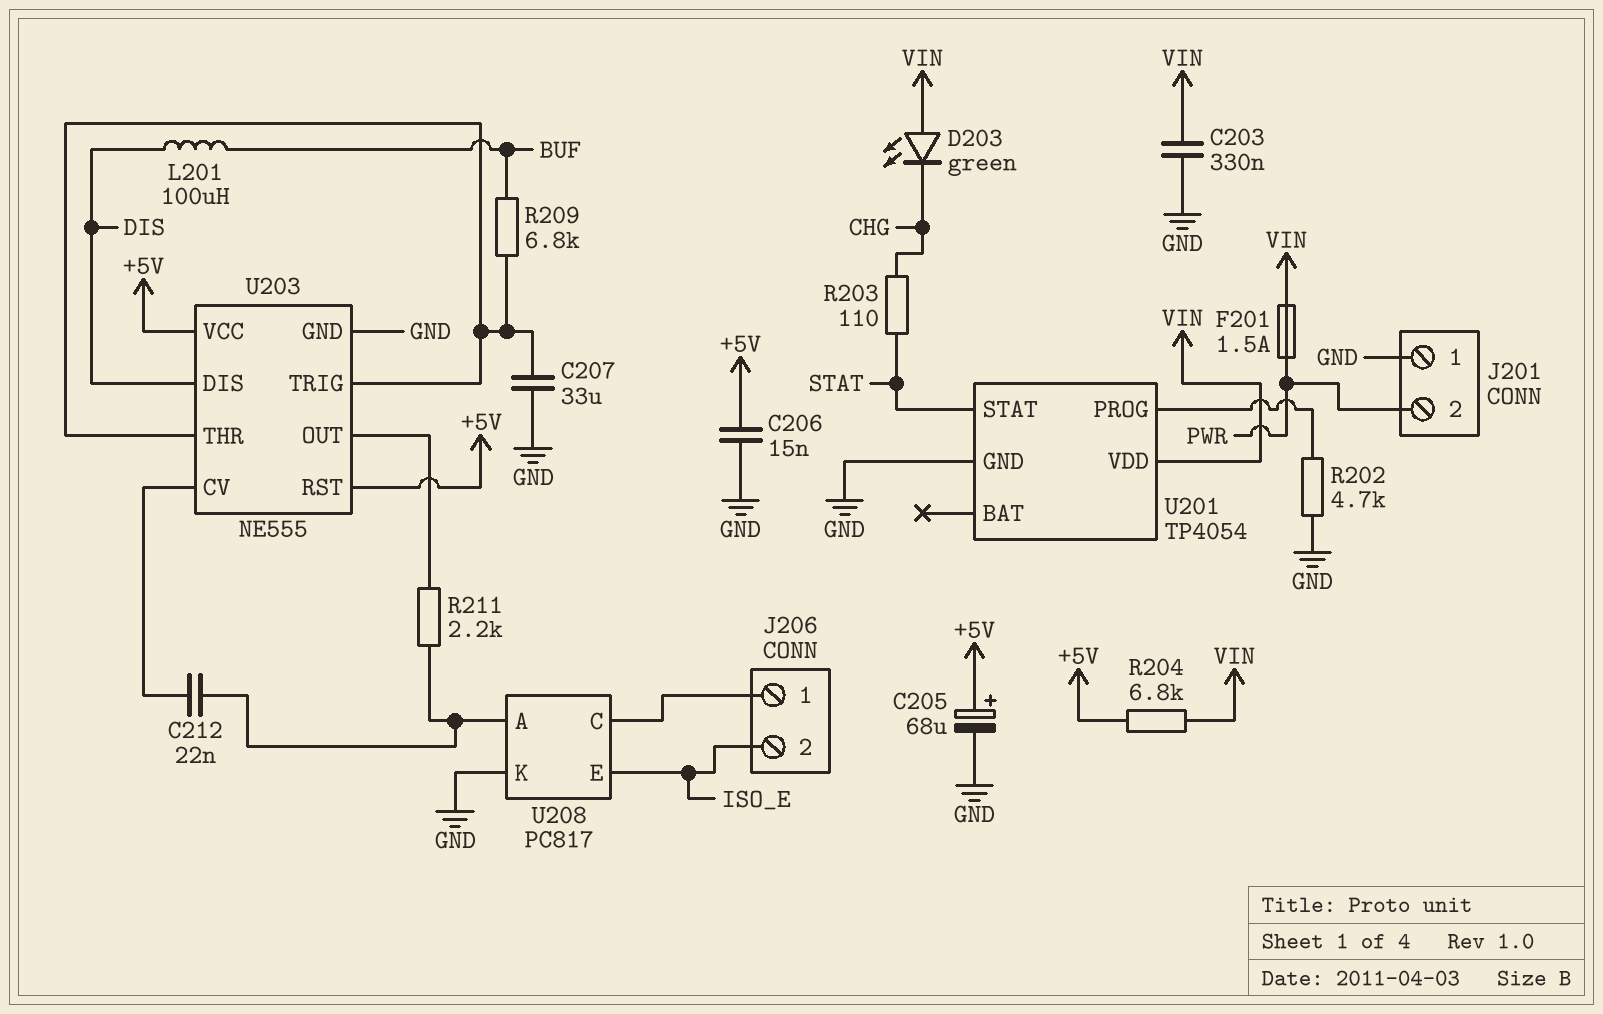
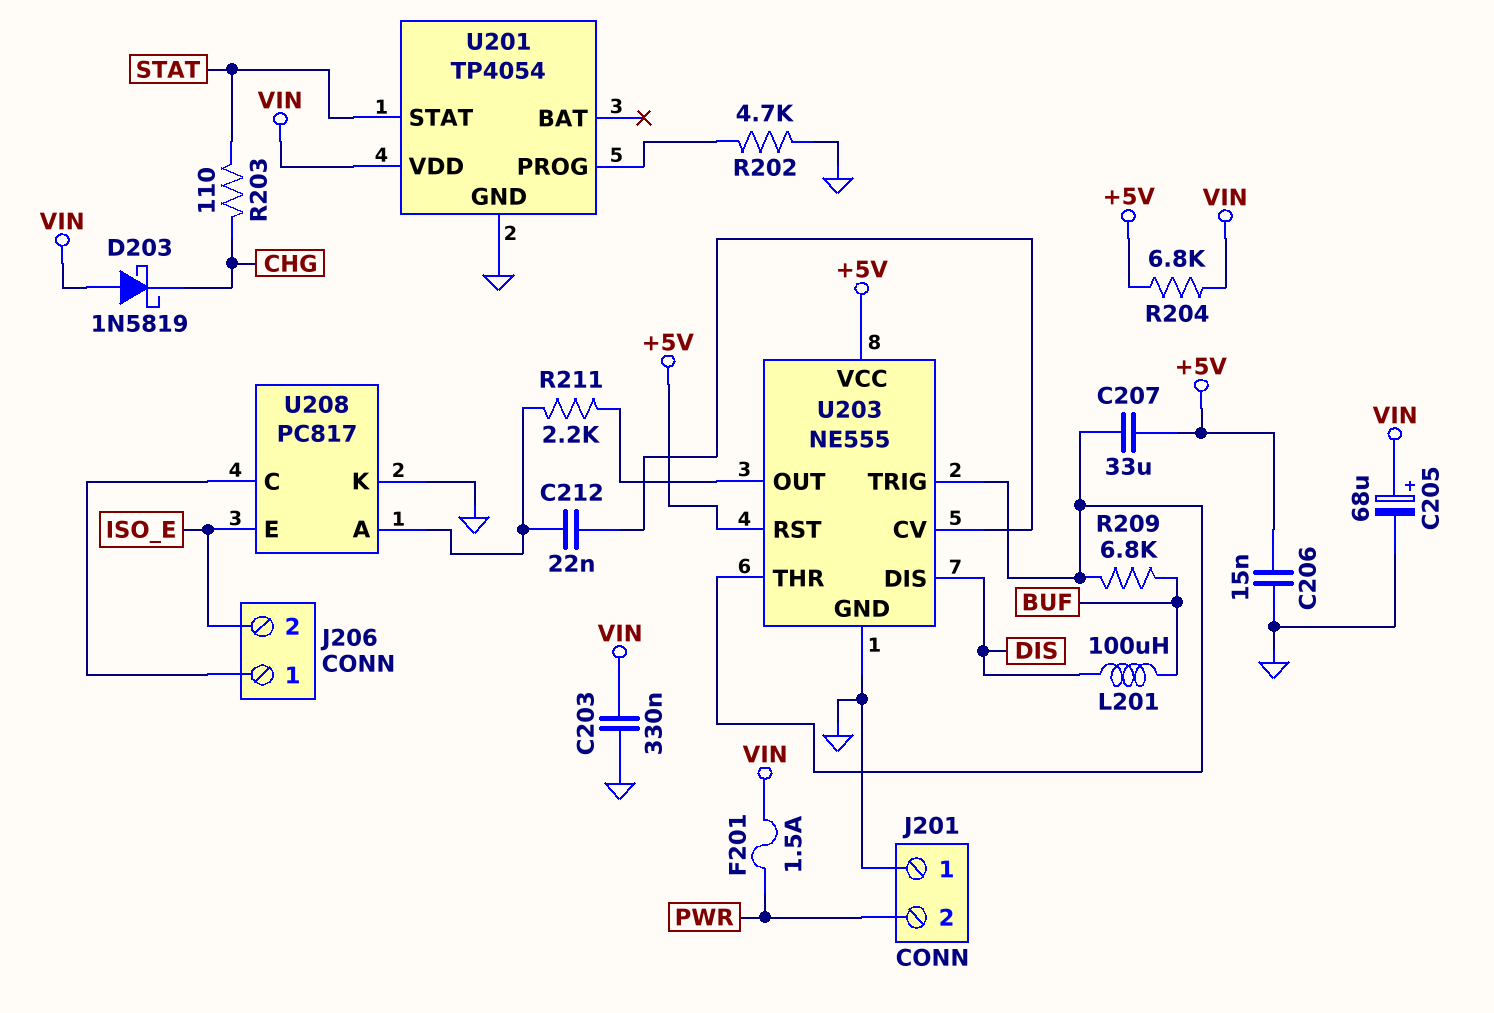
C205: 68uF (plus +5V, minus GND) -> 68uF (plus VIN, minus GND)
C207: 33uF (GND, U203/THR) -> 33uF (+5V, U203/THR)
D203: LED green (A VIN, K CHG) -> schottky 1N5819 (A VIN, K CHG)

